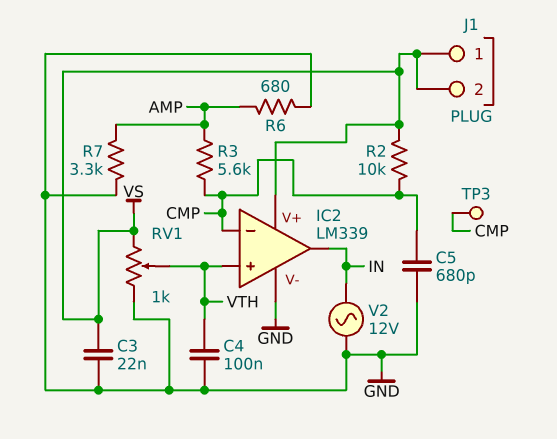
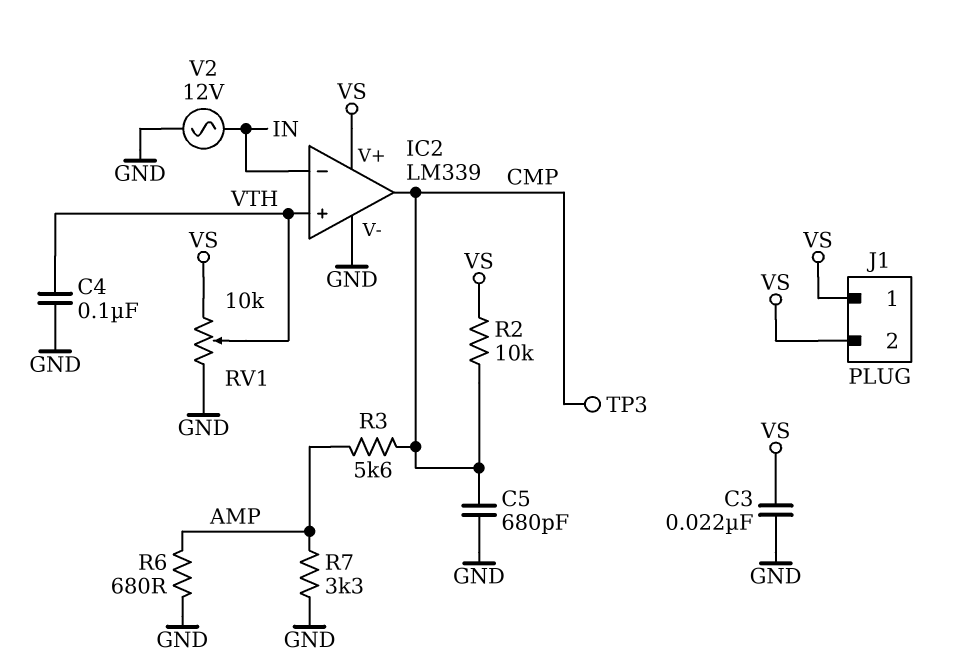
IC2 pin in-: CMP -> IN
IC2 pin out: IN -> CMP
RV1: 1k (GND, VS, wiper VTH) -> 10k (GND, VS, wiper VTH)

